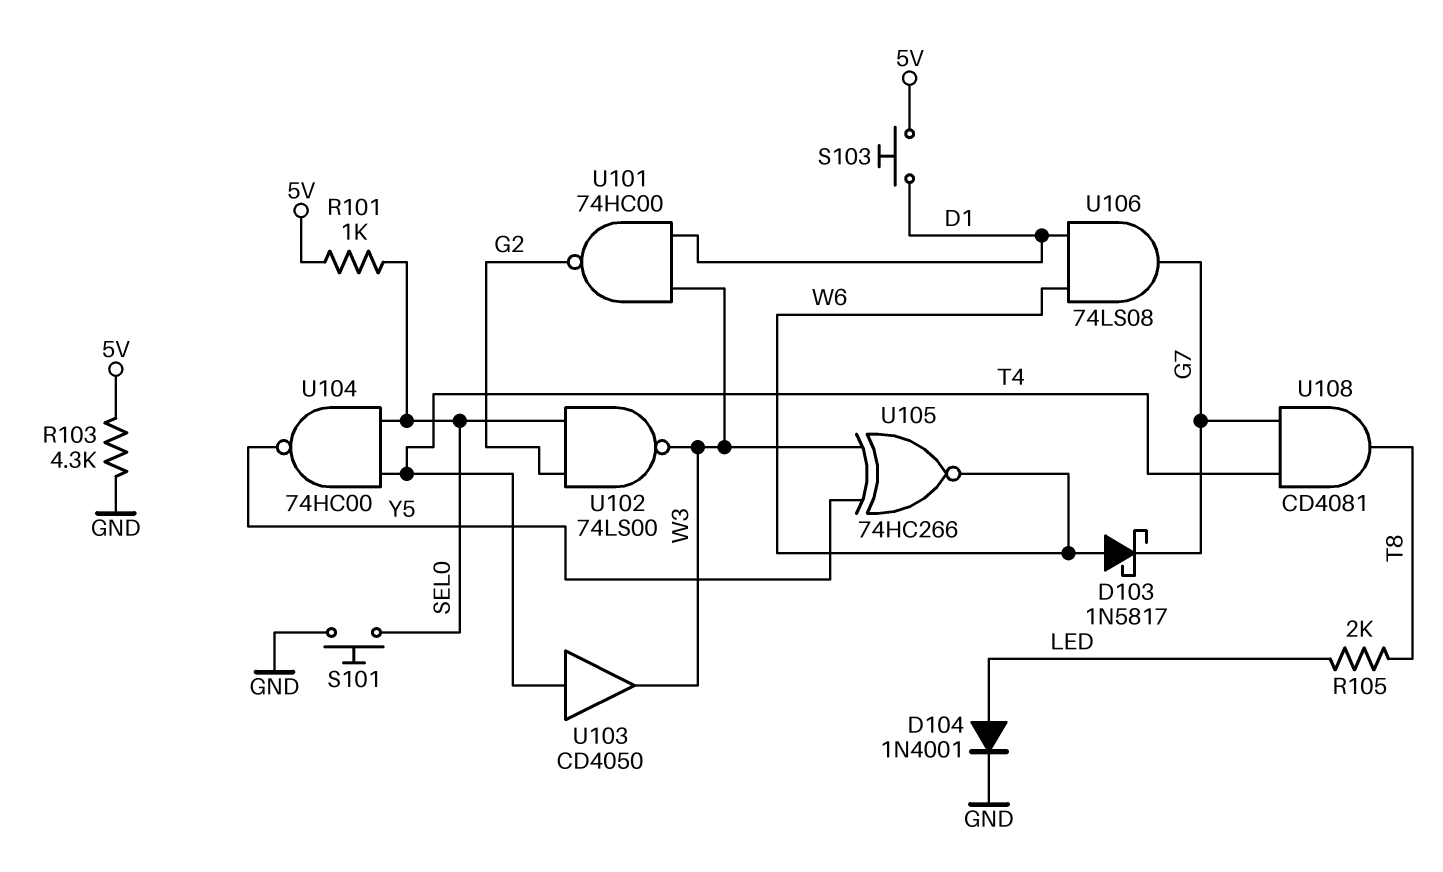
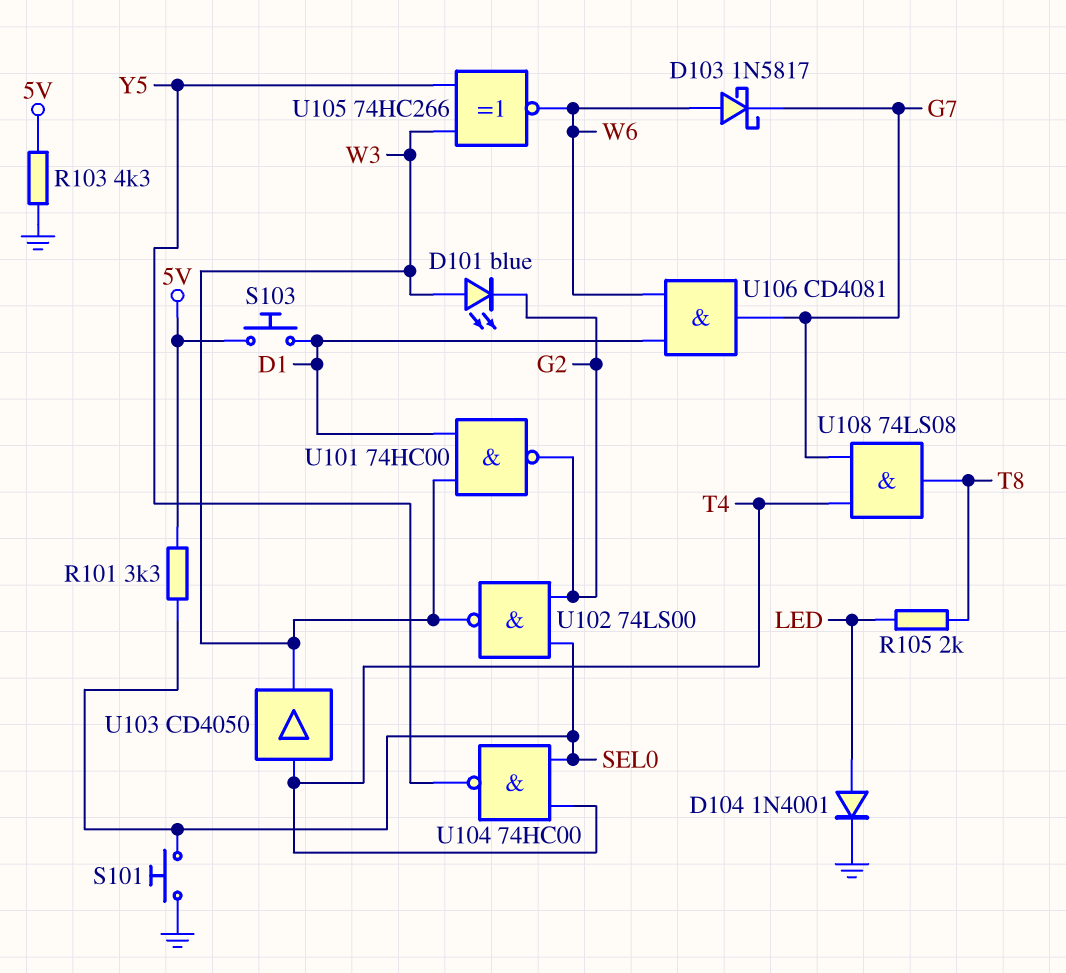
D101: none -> LED blue (A W3, K G2)
R101: 1k (5V, SEL0) -> 3.3k (5V, SEL0)
U106: AND 74LS08 (in D1, in W6, out G7) -> AND CD4081 (in D1, in W6, out G7)
U108: AND CD4081 (in G7, in T4, out T8) -> AND 74LS08 (in G7, in T4, out T8)

